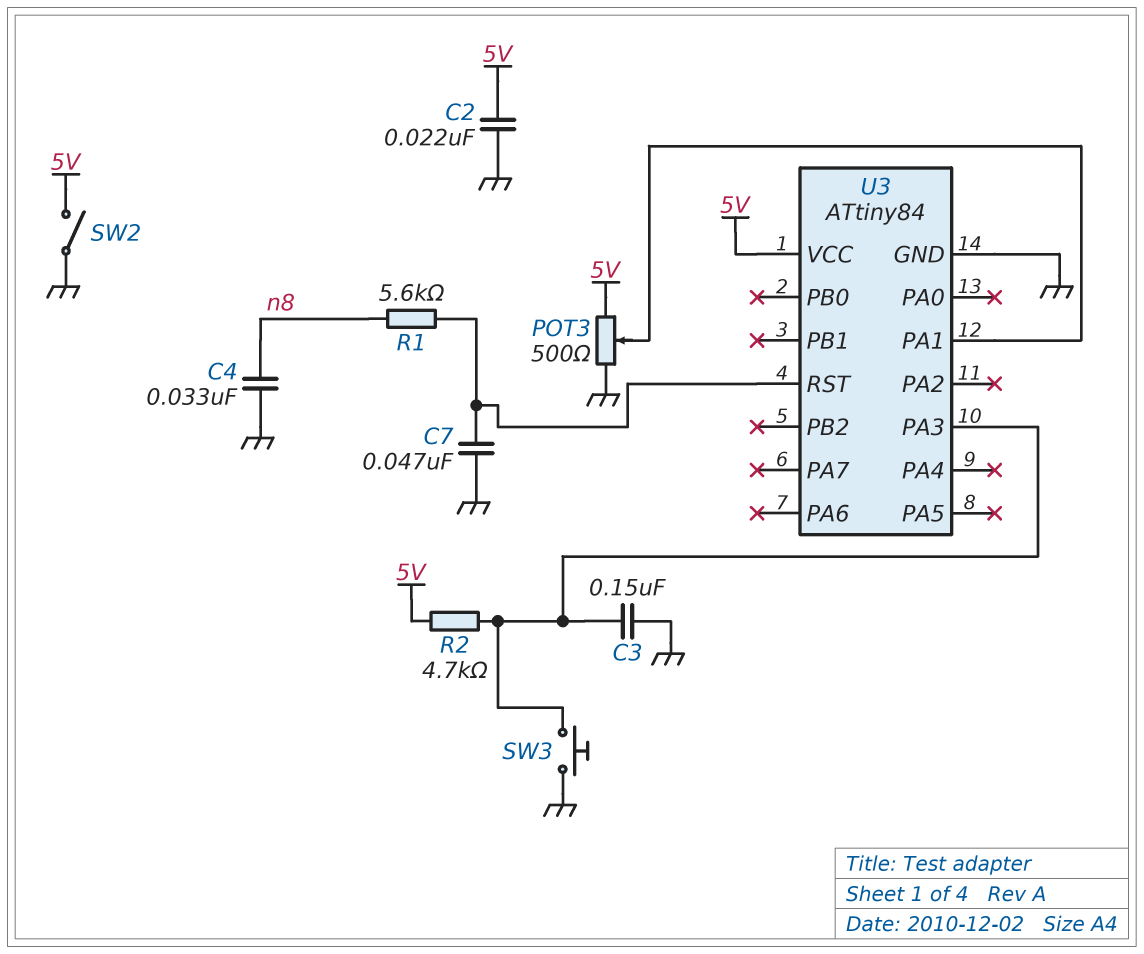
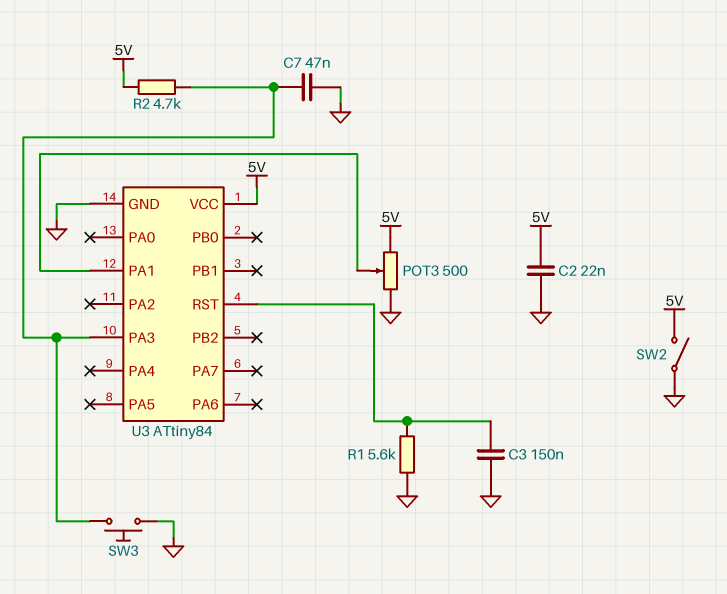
C3: 150nF (GND, U3/PA3) -> 150nF (GND, U3/RST)
C4: 33nF (GND, n8) -> none
C7: 47nF (GND, U3/RST) -> 47nF (GND, U3/PA3)
R1: 5.6k (U3/RST, n8) -> 5.6k (GND, U3/RST)

